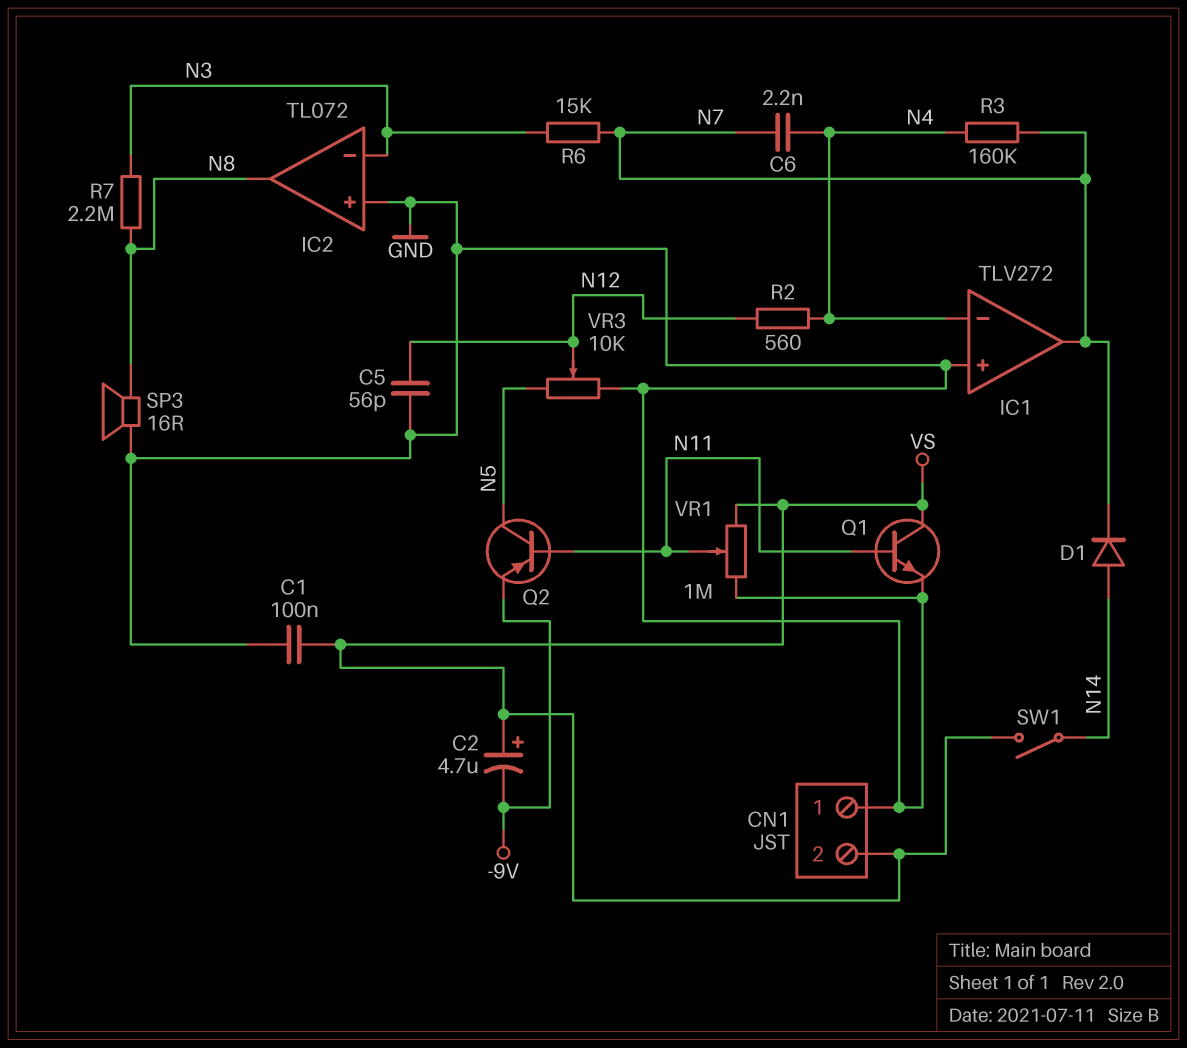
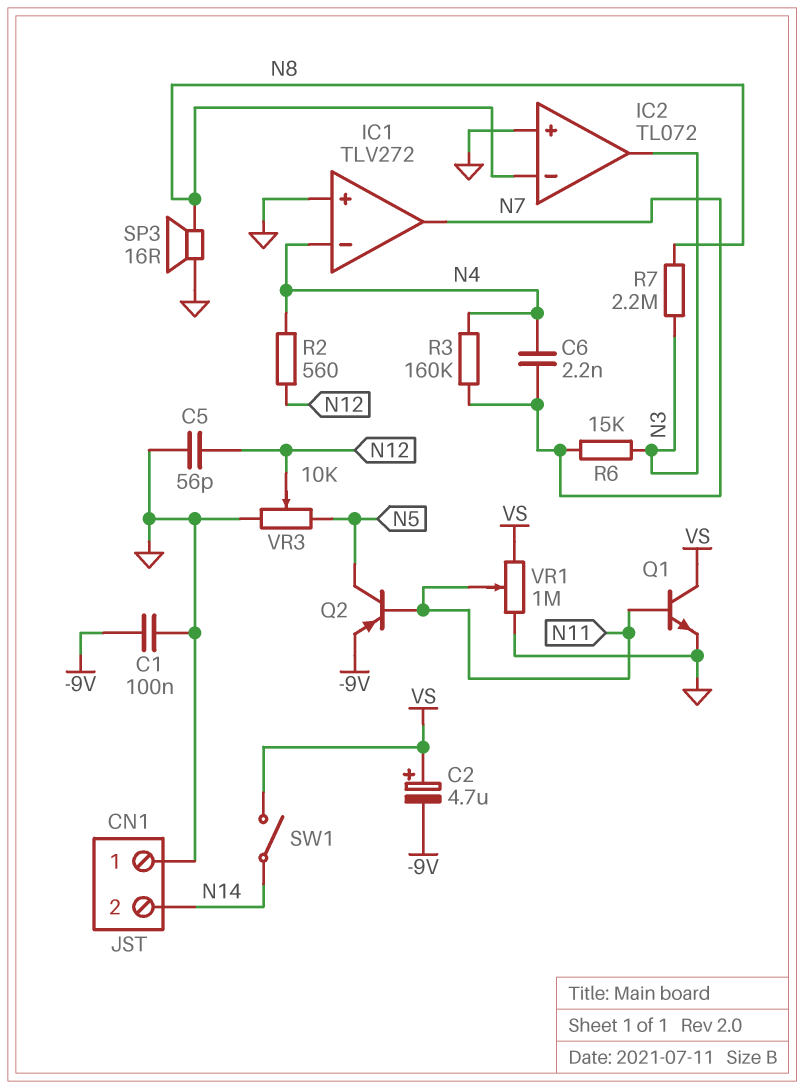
C1: 100nF (GND, VS) -> 100nF (-9V, GND)
CN1 pin 2: VS -> N14
D1: diode (A N14, K N7) -> none
IC2 pin in-: N3 -> N8
IC2 pin out: N8 -> N3

